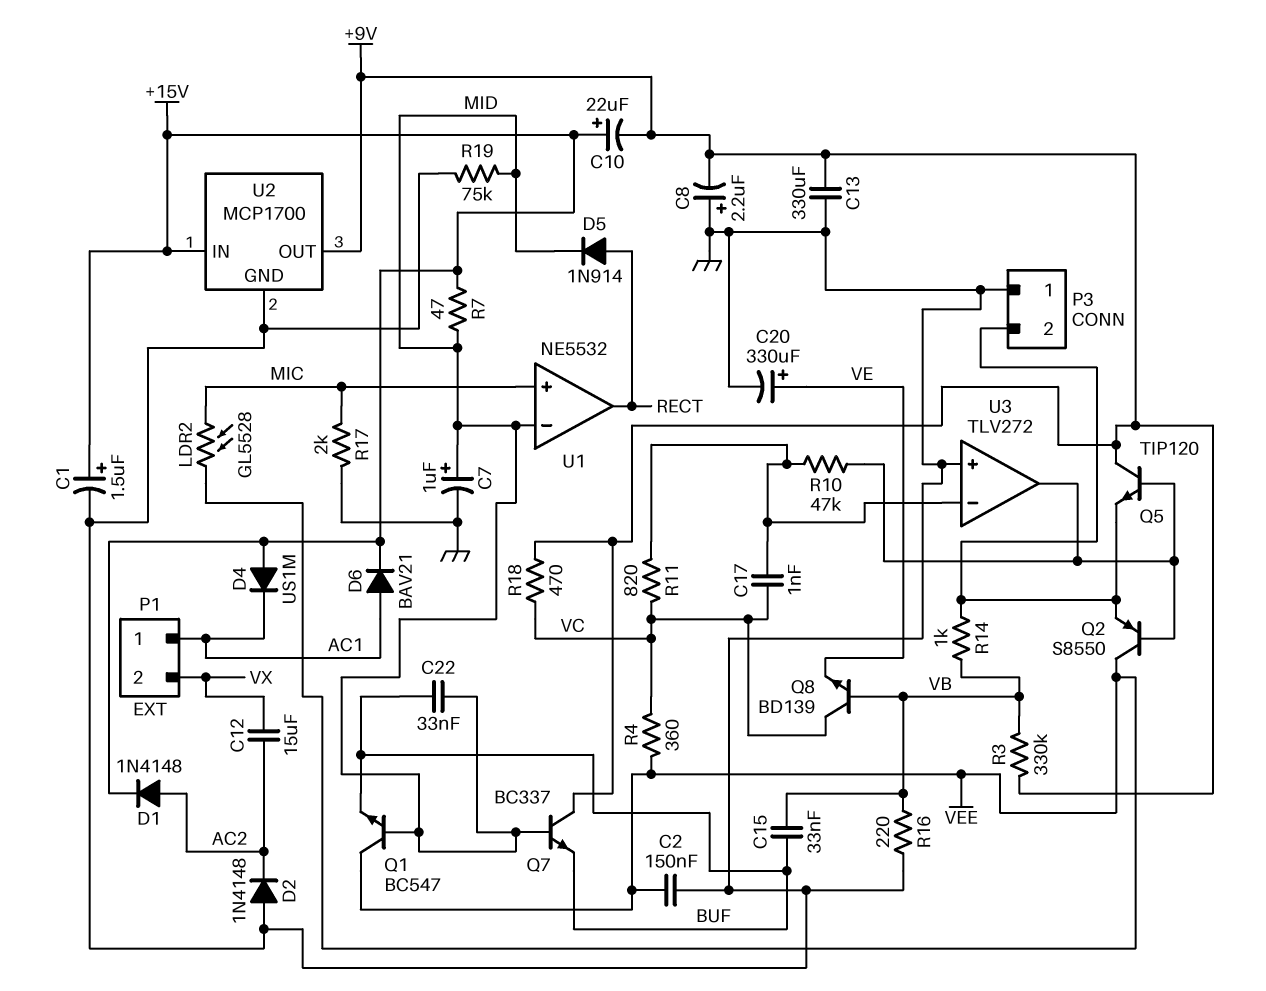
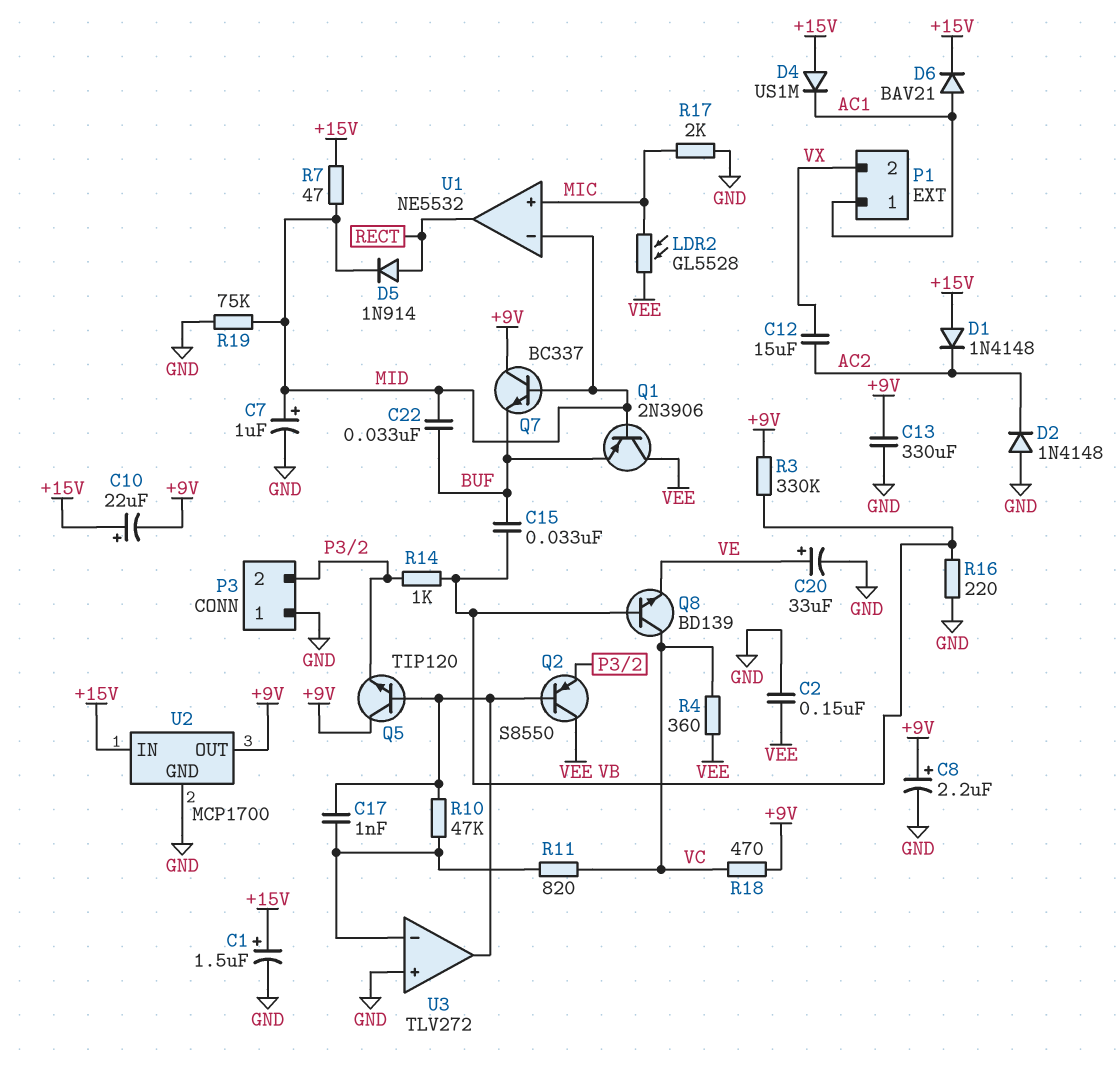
C8: 2.2uF (plus GND, minus +9V) -> 2.2uF (plus +9V, minus GND)
C17: 1nF (U3/in-, VC) -> 1nF (U3/in-, U3/out)
C20: 330uF (plus VE, minus GND) -> 33uF (plus VE, minus GND)
D1: diode 1N4148 (A AC2, K +15V) -> diode 1N4148 (A +15V, K AC2)
Q1: NPN BC547 (B MID, C VEE, E BUF) -> PNP 2N3906 (B MID, C VEE, E BUF)

